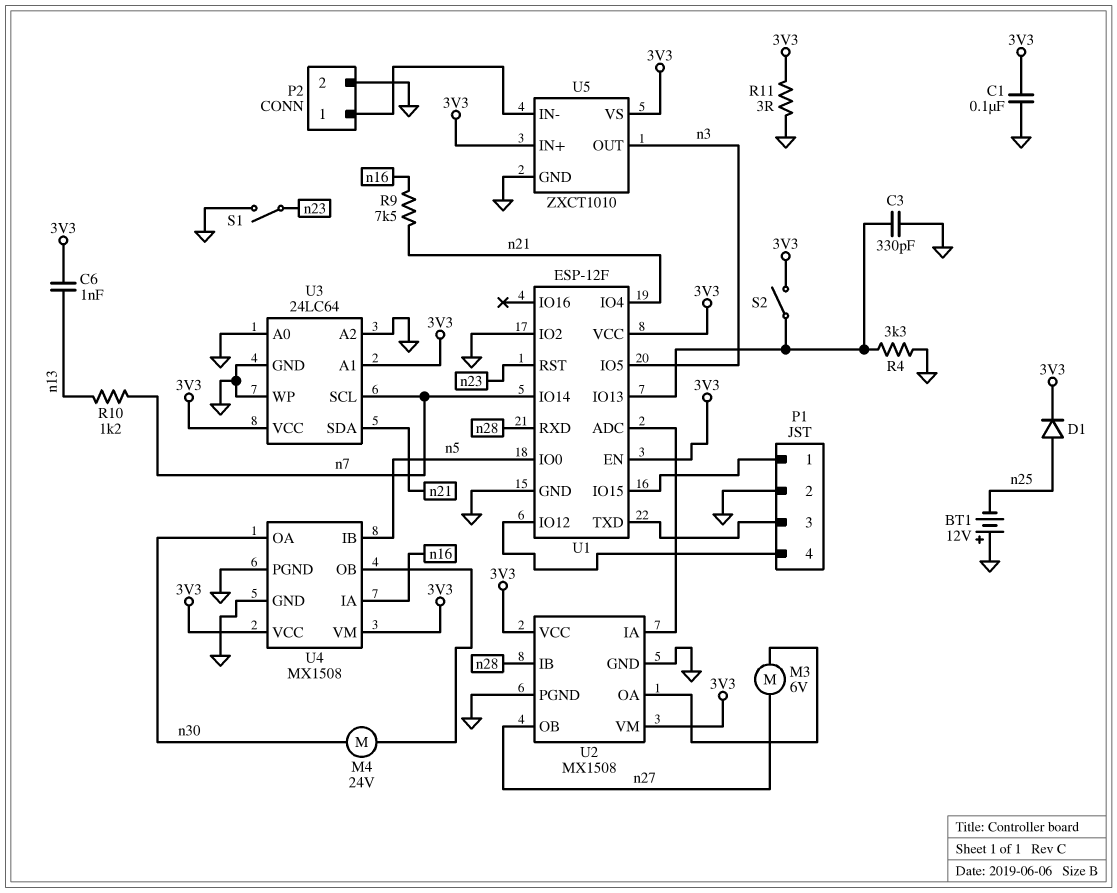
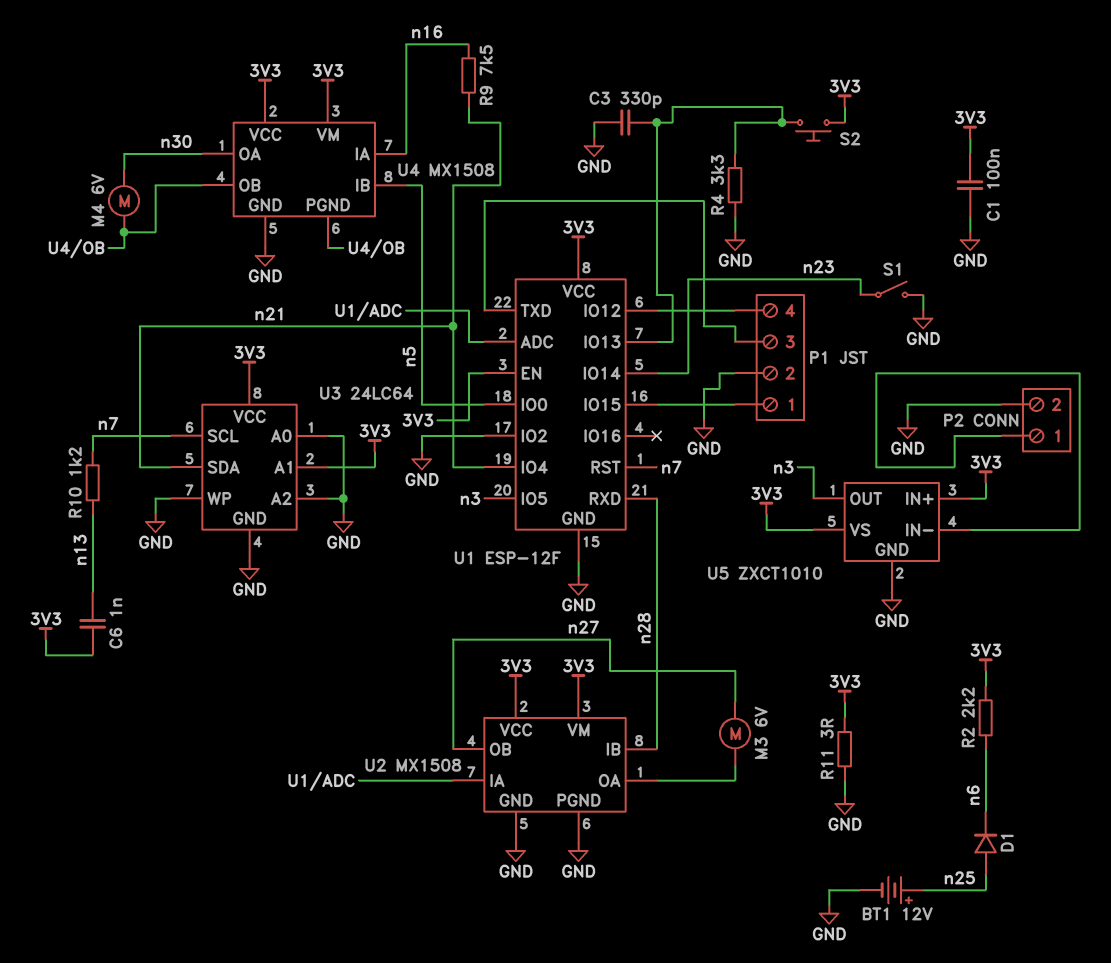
BT1: 12V (plus GND, minus n25) -> 12V (plus n25, minus GND)
D1: diode (A n25, K 3V3) -> diode (A n25, K n6)
M4: motor 24V (U4/OB, n30) -> motor 6V (U4/OB, n30)
R2: none -> 2.2k (3V3, n6)
S2: switch (3V3, U1/IO13) -> button (3V3, U1/IO13)
U1 pin IO14: n7 -> n23
U1 pin RST: n23 -> n7
U4 pin PGND: GND -> U4/OB

